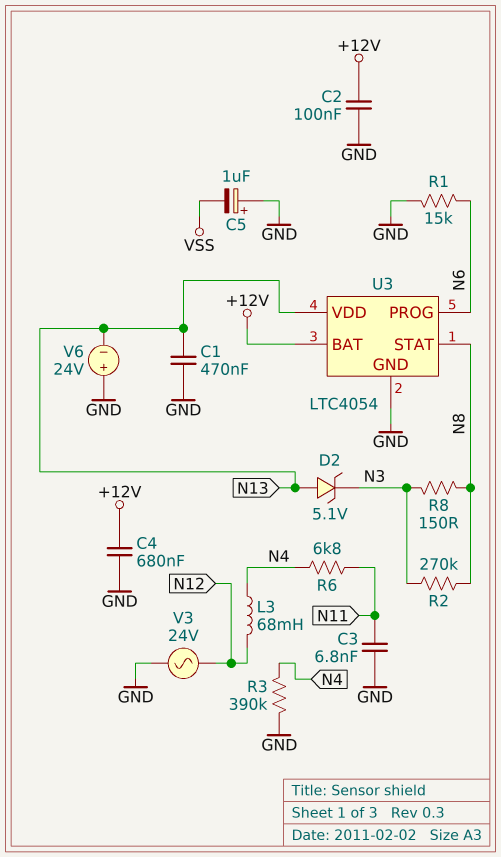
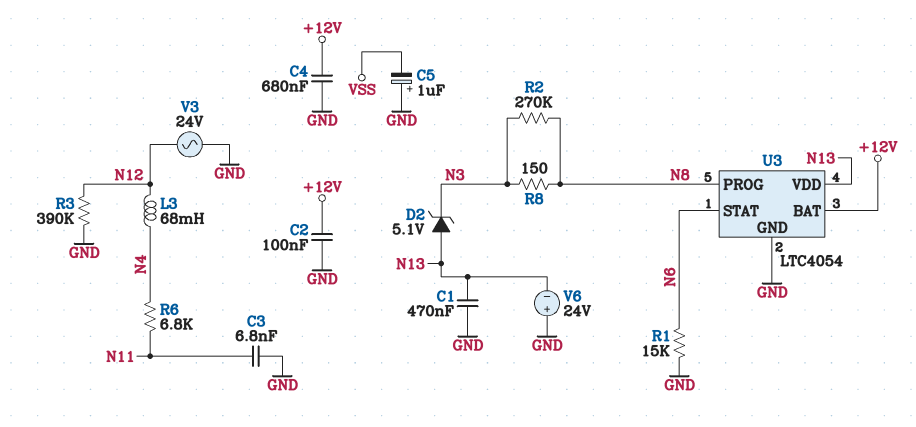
R3: 390k (GND, N4) -> 390k (GND, N12)
U3 pin PROG: N6 -> N8
U3 pin STAT: N8 -> N6

